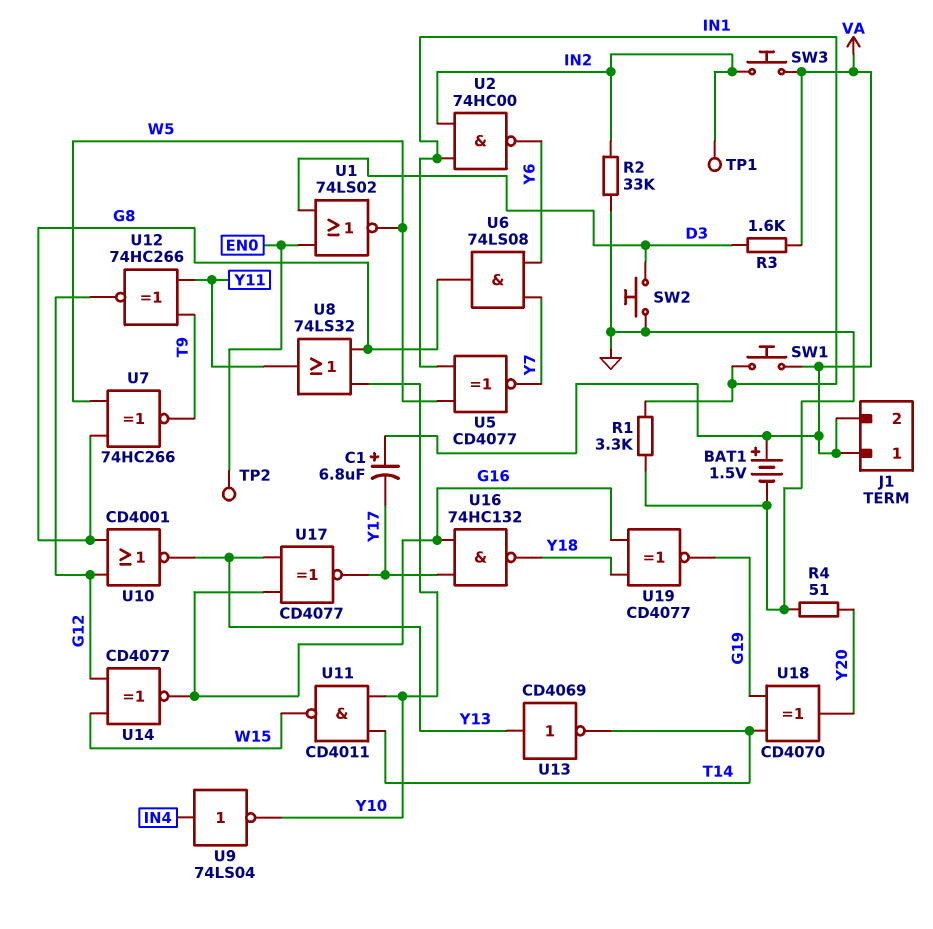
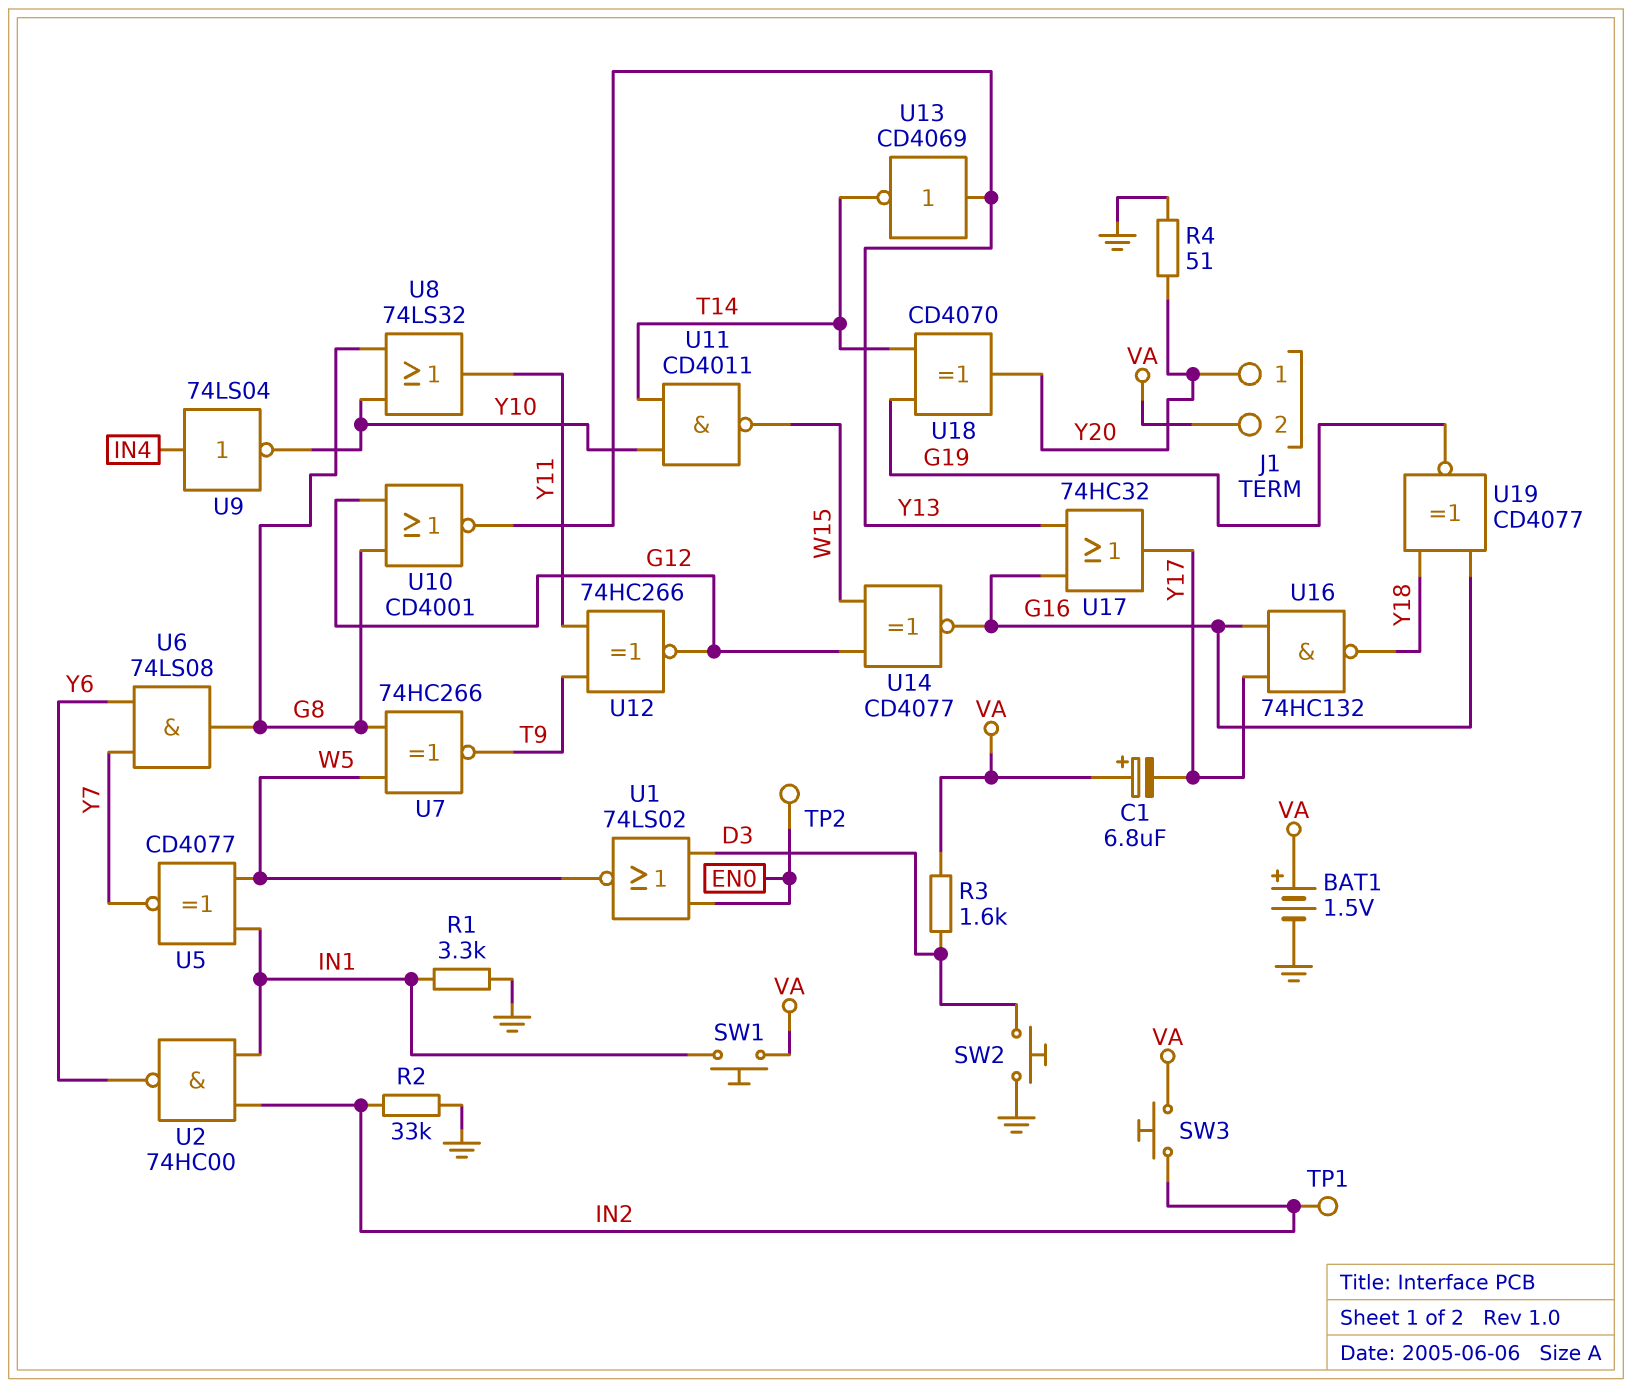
J1 pin 1: VA -> Y20
U17: XNOR CD4077 (in G16, in Y13, out Y17) -> OR 74HC32 (in G16, in Y13, out Y17)

